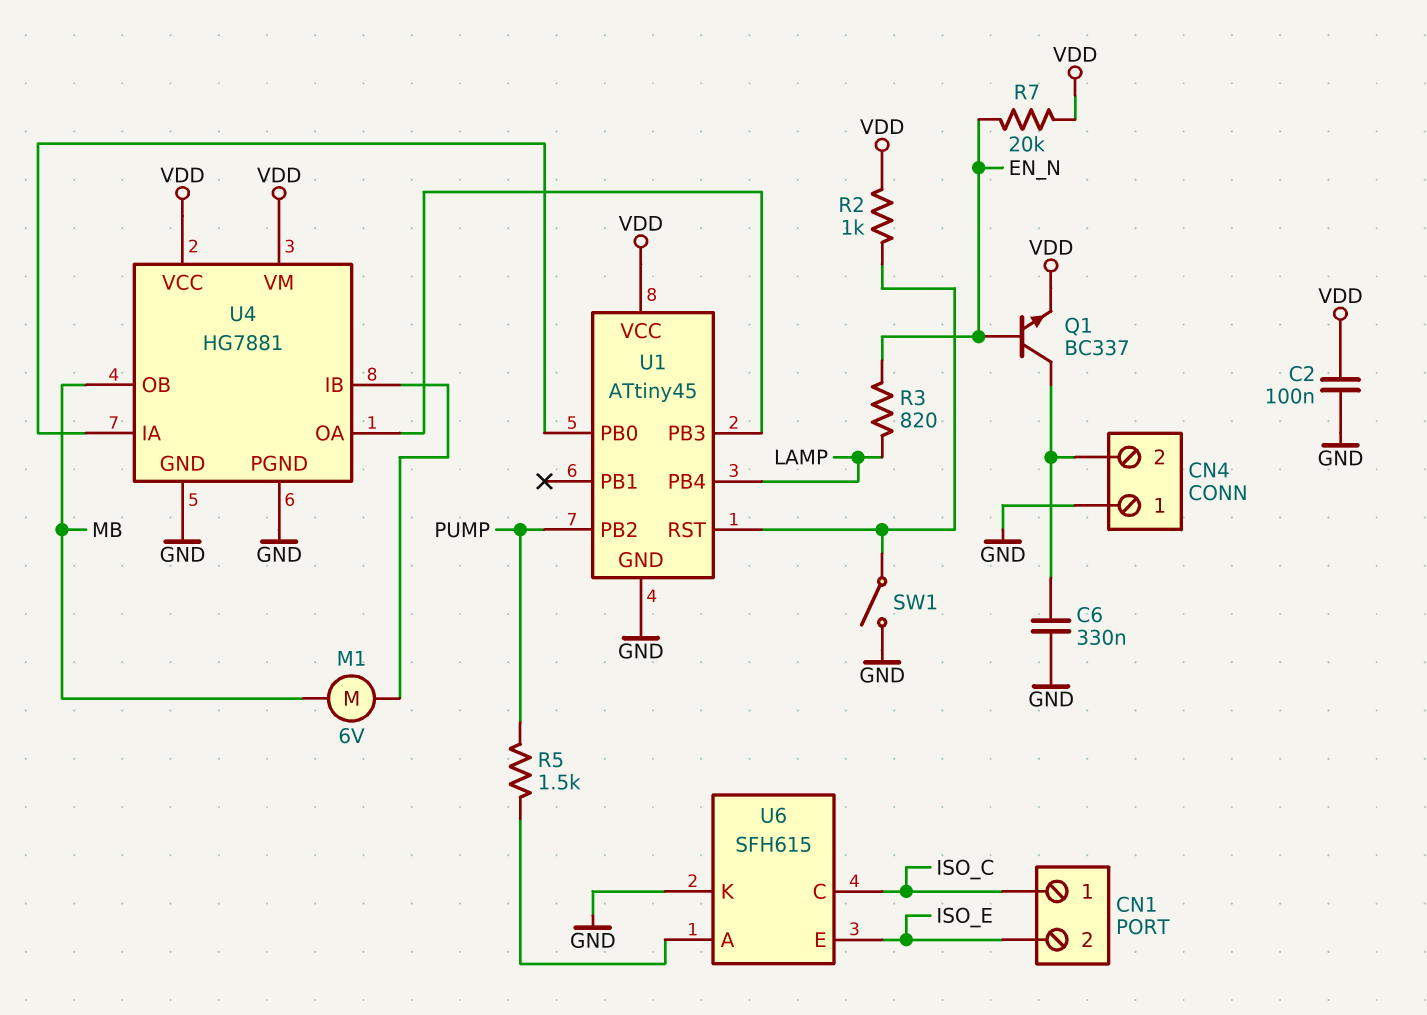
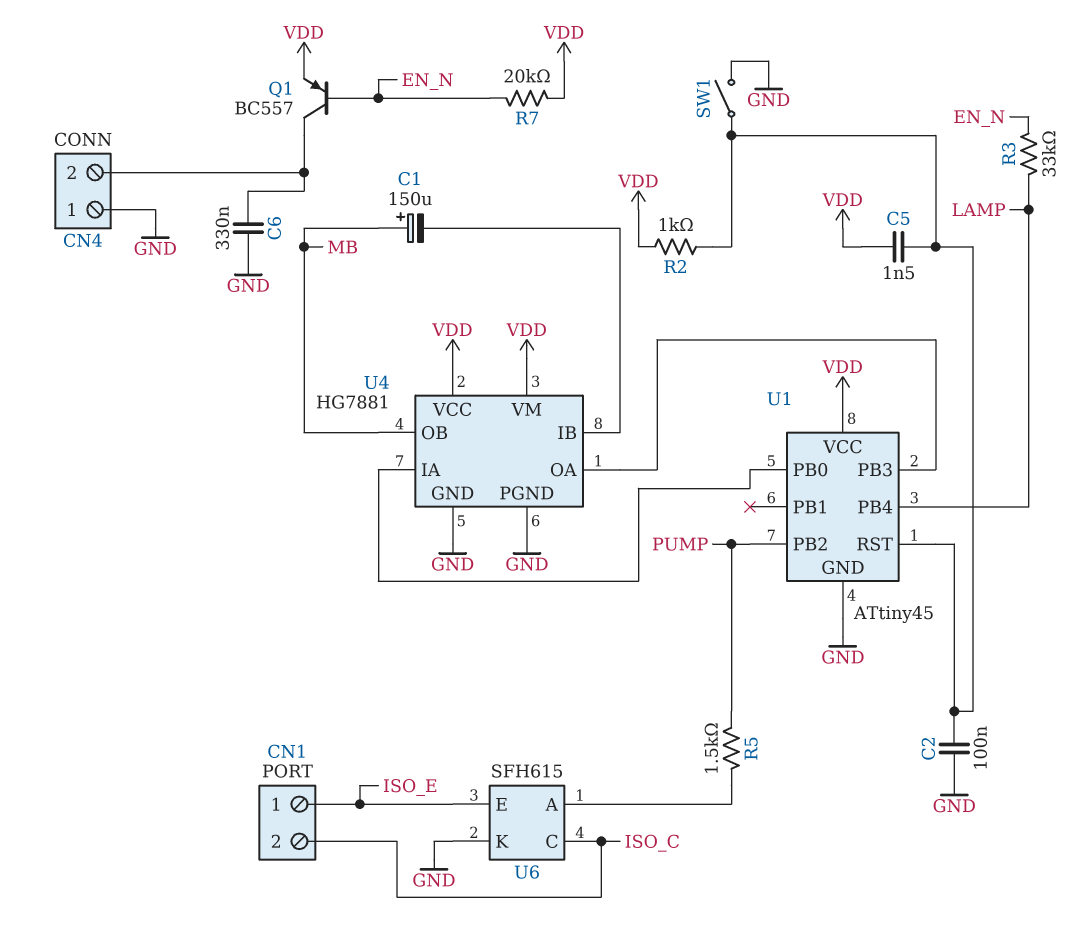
C1: none -> 150uF (plus MB, minus U4/IB)
C2: 100nF (GND, VDD) -> 100nF (GND, U1/RST)
C5: none -> 1.5nF (U1/RST, VDD)
CN1 pin 1: ISO_C -> ISO_E
CN1 pin 2: ISO_E -> ISO_C
M1: motor 6V (MB, U4/IB) -> none
Q1: NPN BC337 (B EN_N, C CN4/2, E VDD) -> PNP BC557 (B EN_N, C CN4/2, E VDD)
R3: 820 (EN_N, LAMP) -> 33k (EN_N, LAMP)

